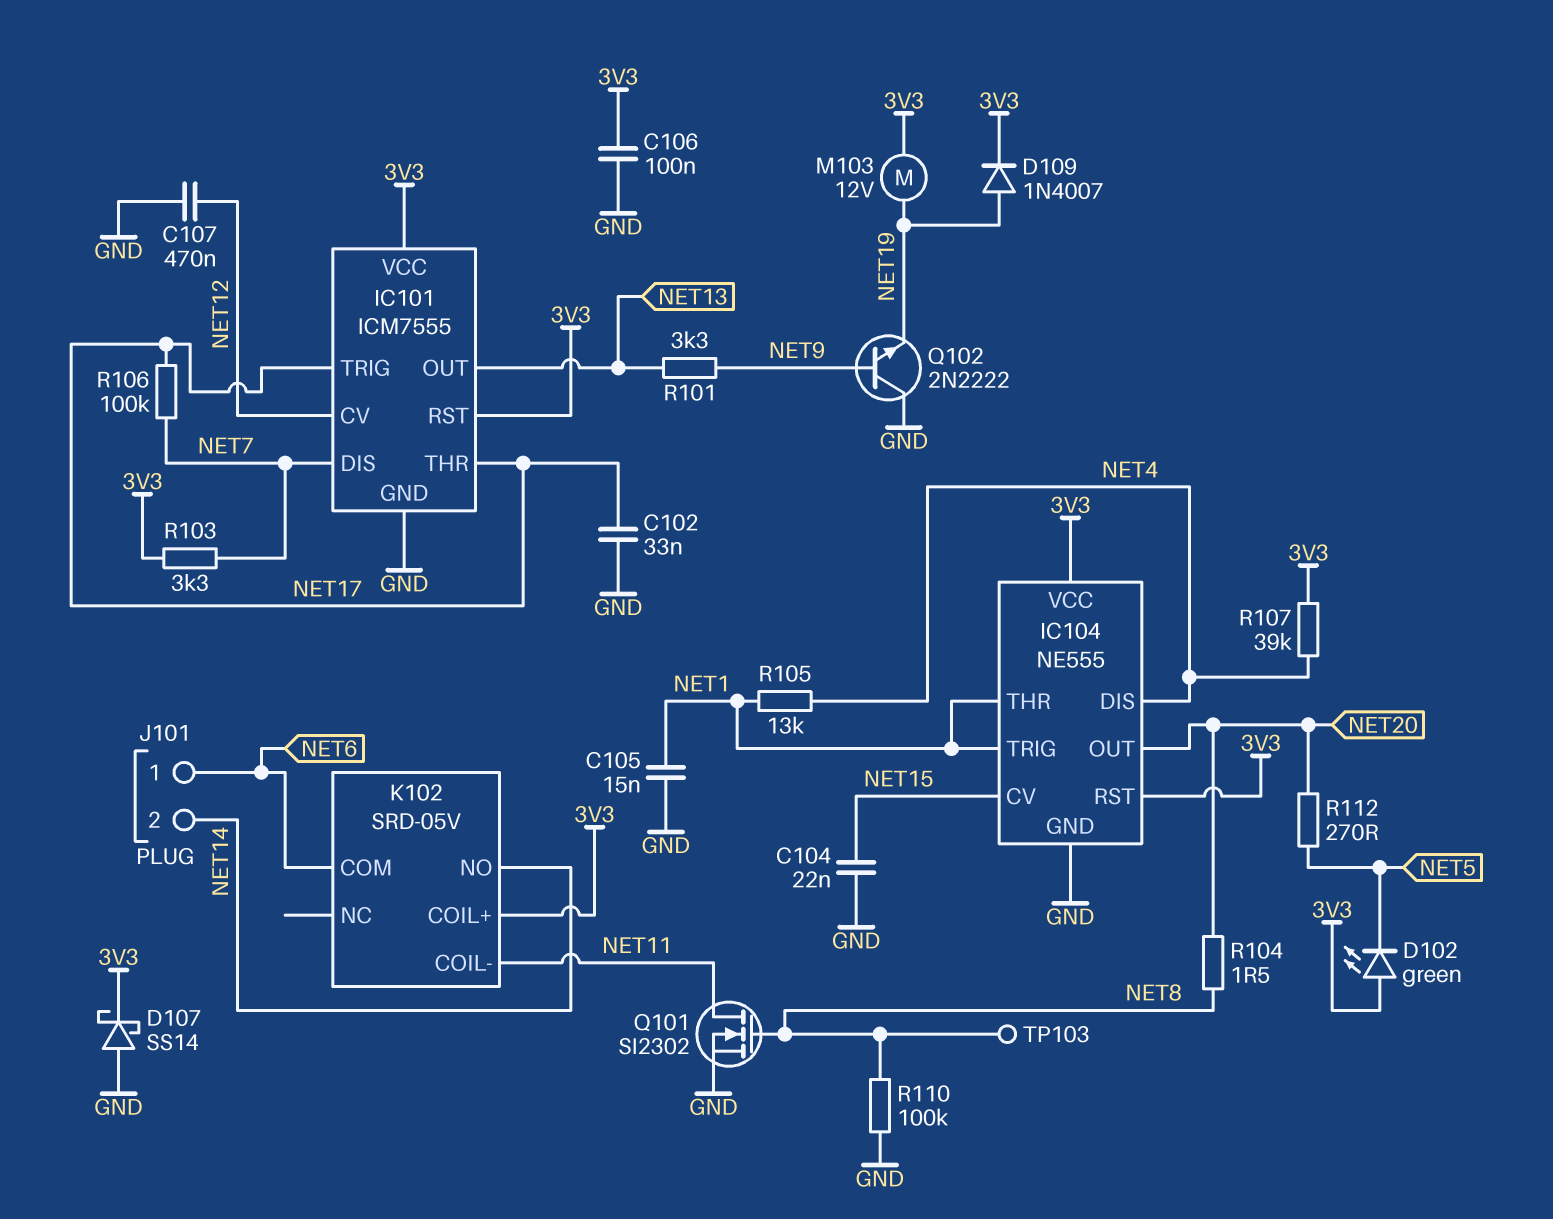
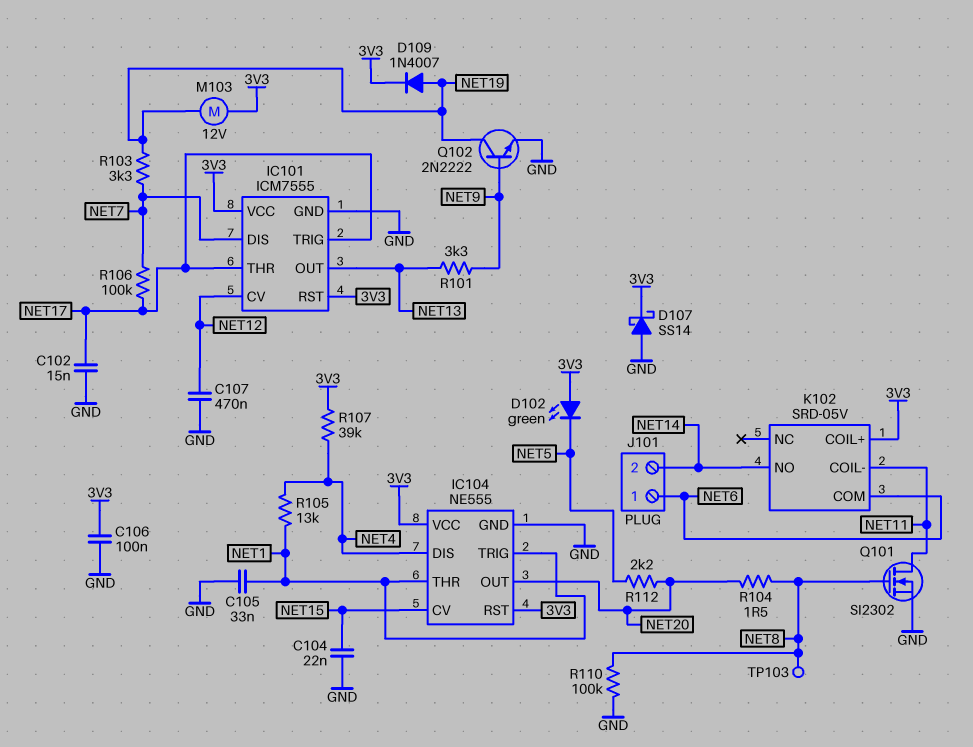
C102: 33nF (GND, NET17) -> 15nF (GND, NET17)
C105: 15nF (GND, NET1) -> 33nF (GND, NET1)
Q102: NPN 2N2222 (B NET9, C GND, E NET19) -> NPN 2N2222 (B NET9, C NET19, E GND)
R103: 3.3k (3V3, NET7) -> 3.3k (NET7, NET19)
R112: 270 (NET5, NET20) -> 2.2k (NET5, NET20)

